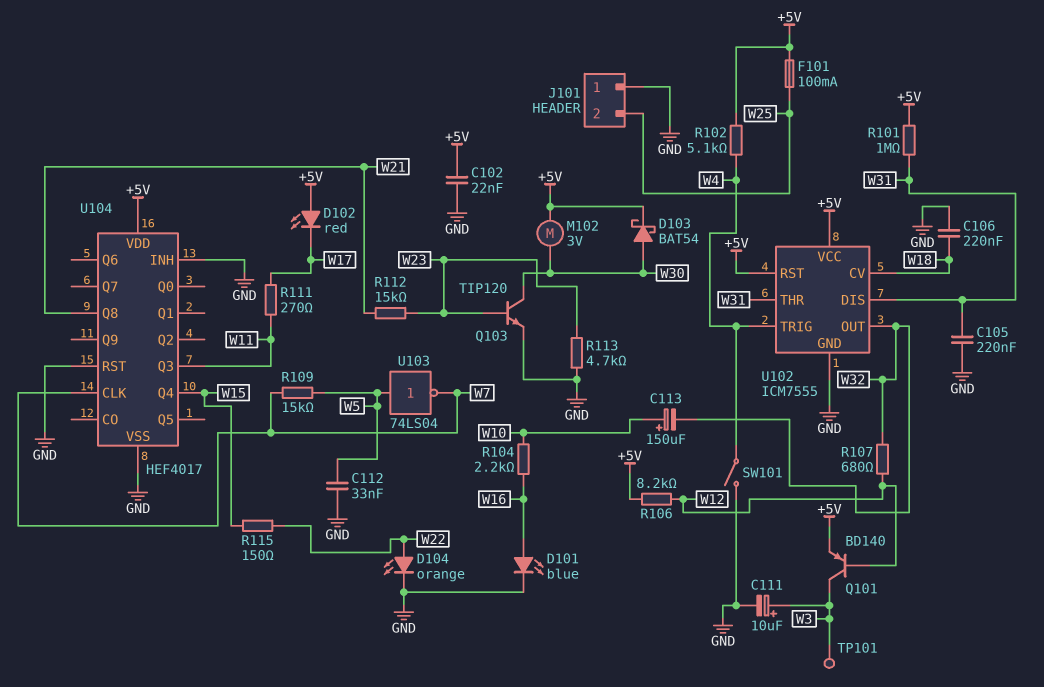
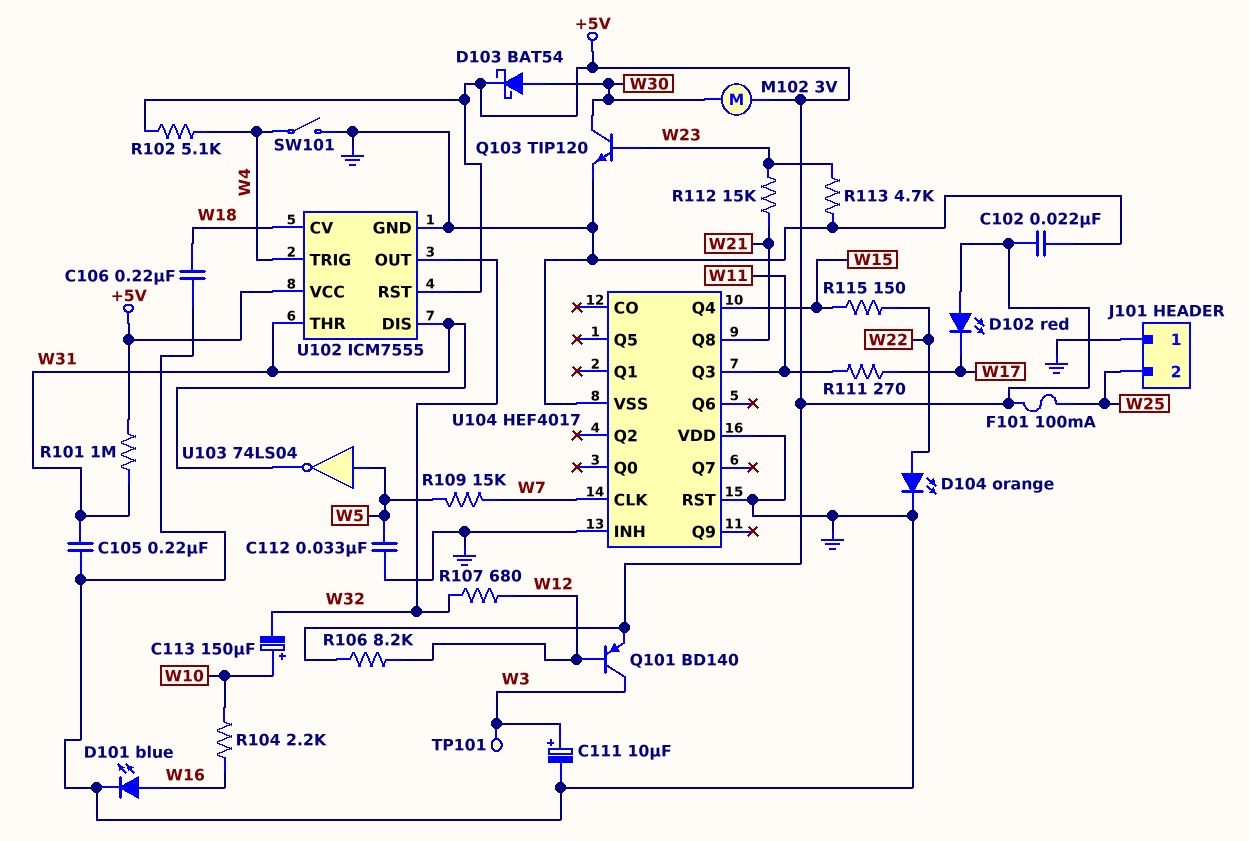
U103: NOT 74LS04 (in W5, out W7) -> NOT 74LS04 (in W5, out W31)
U104 pin VDD: +5V -> GND

